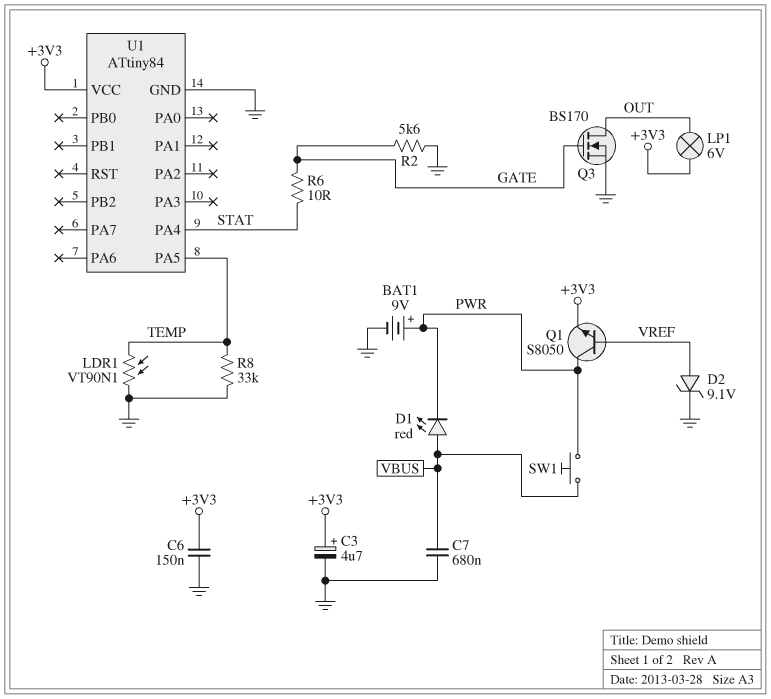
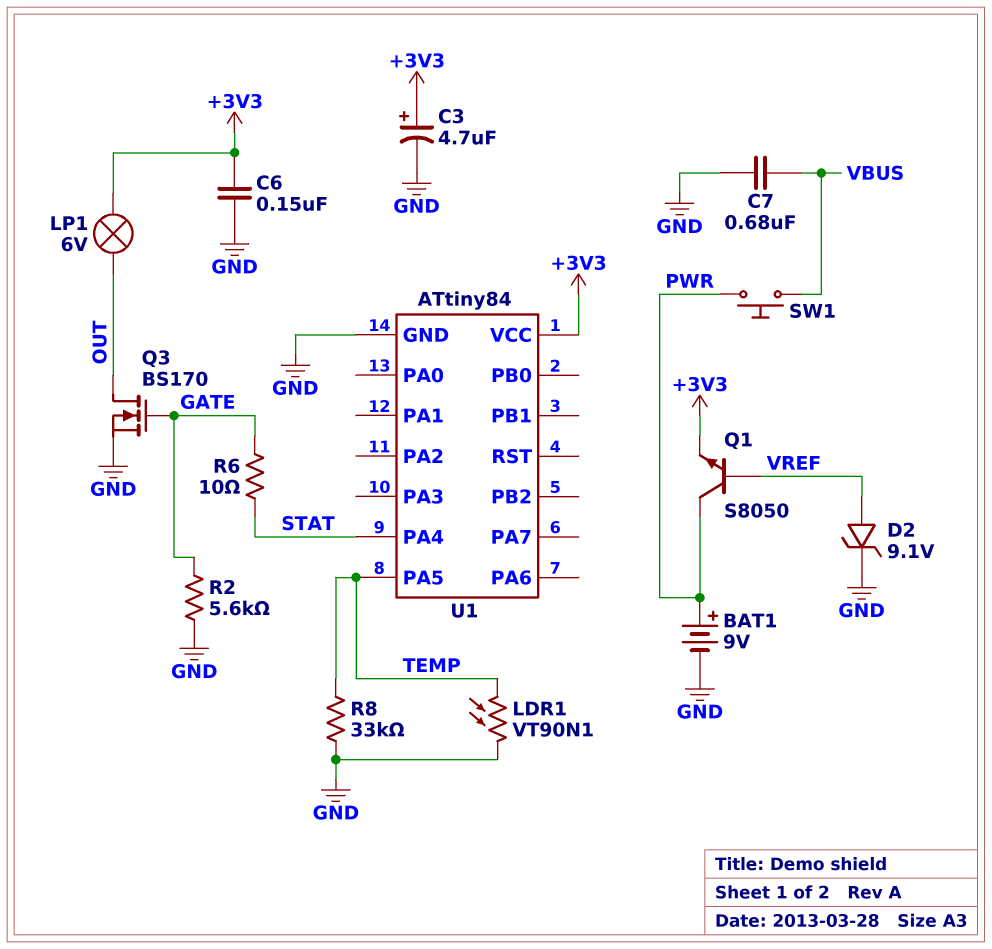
D1: LED red (A VBUS, K PWR) -> none

